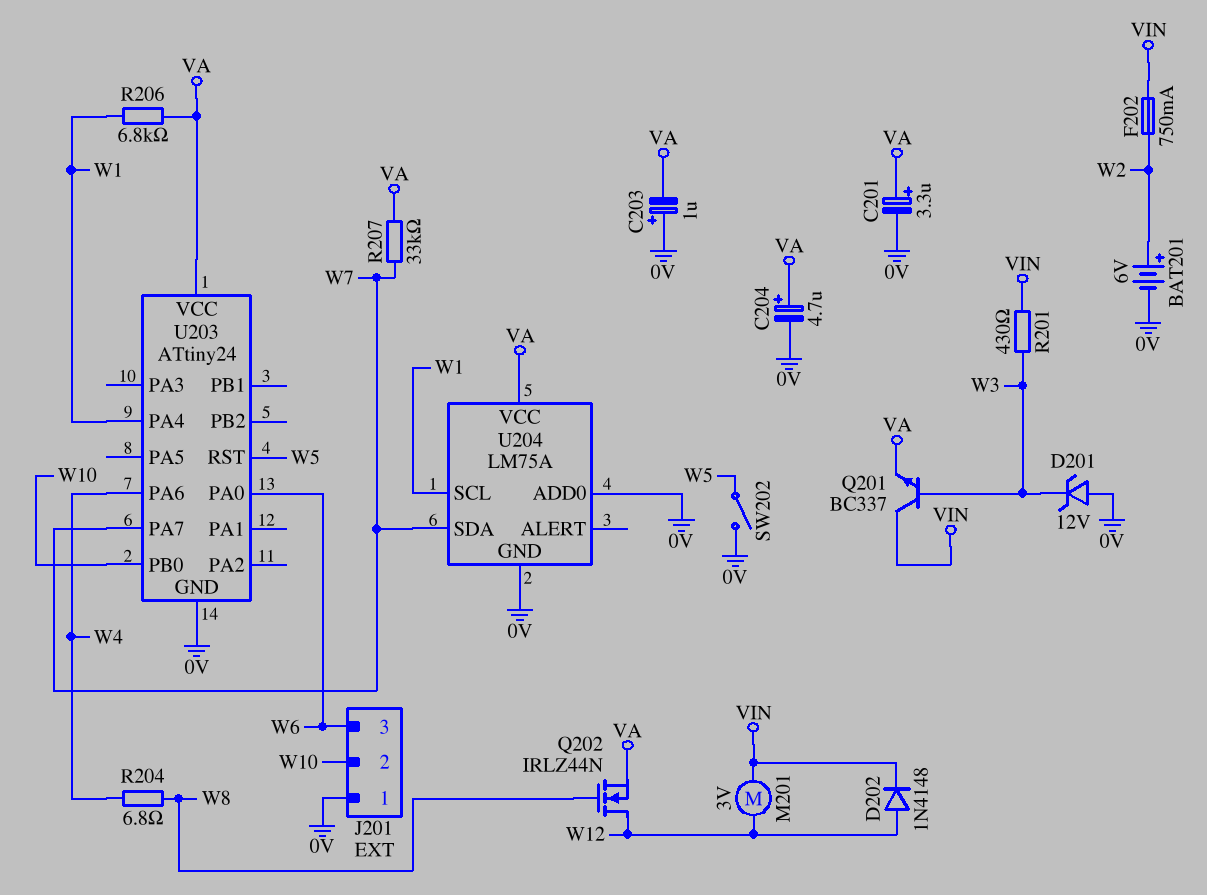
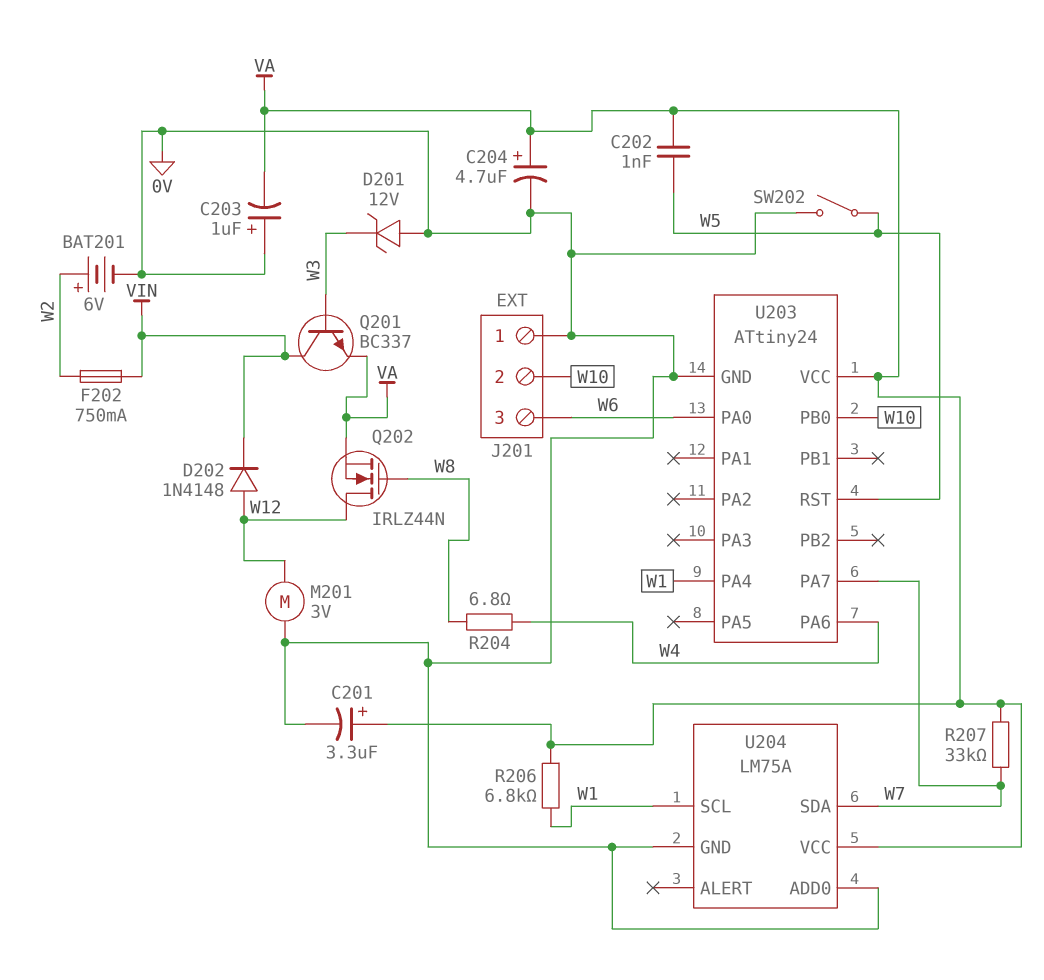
C202: none -> 1nF (VA, W5)
M201: motor 3V (VIN, W12) -> motor 3V (0V, W12)
R201: 430 (VIN, W3) -> none

